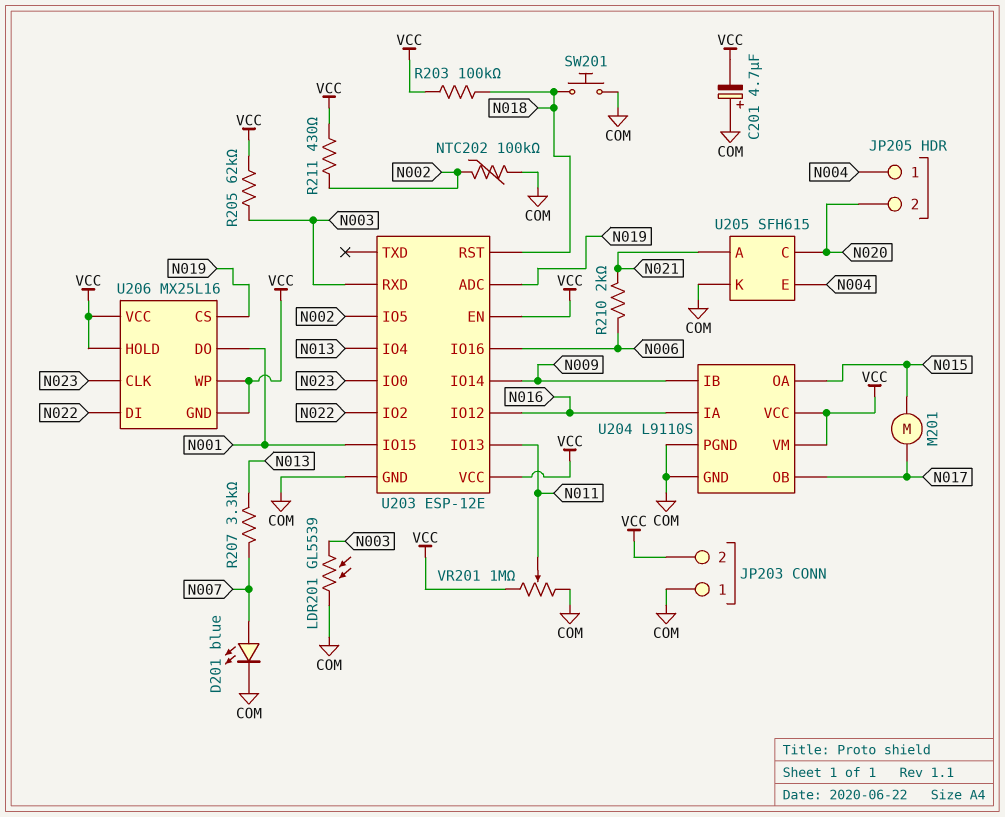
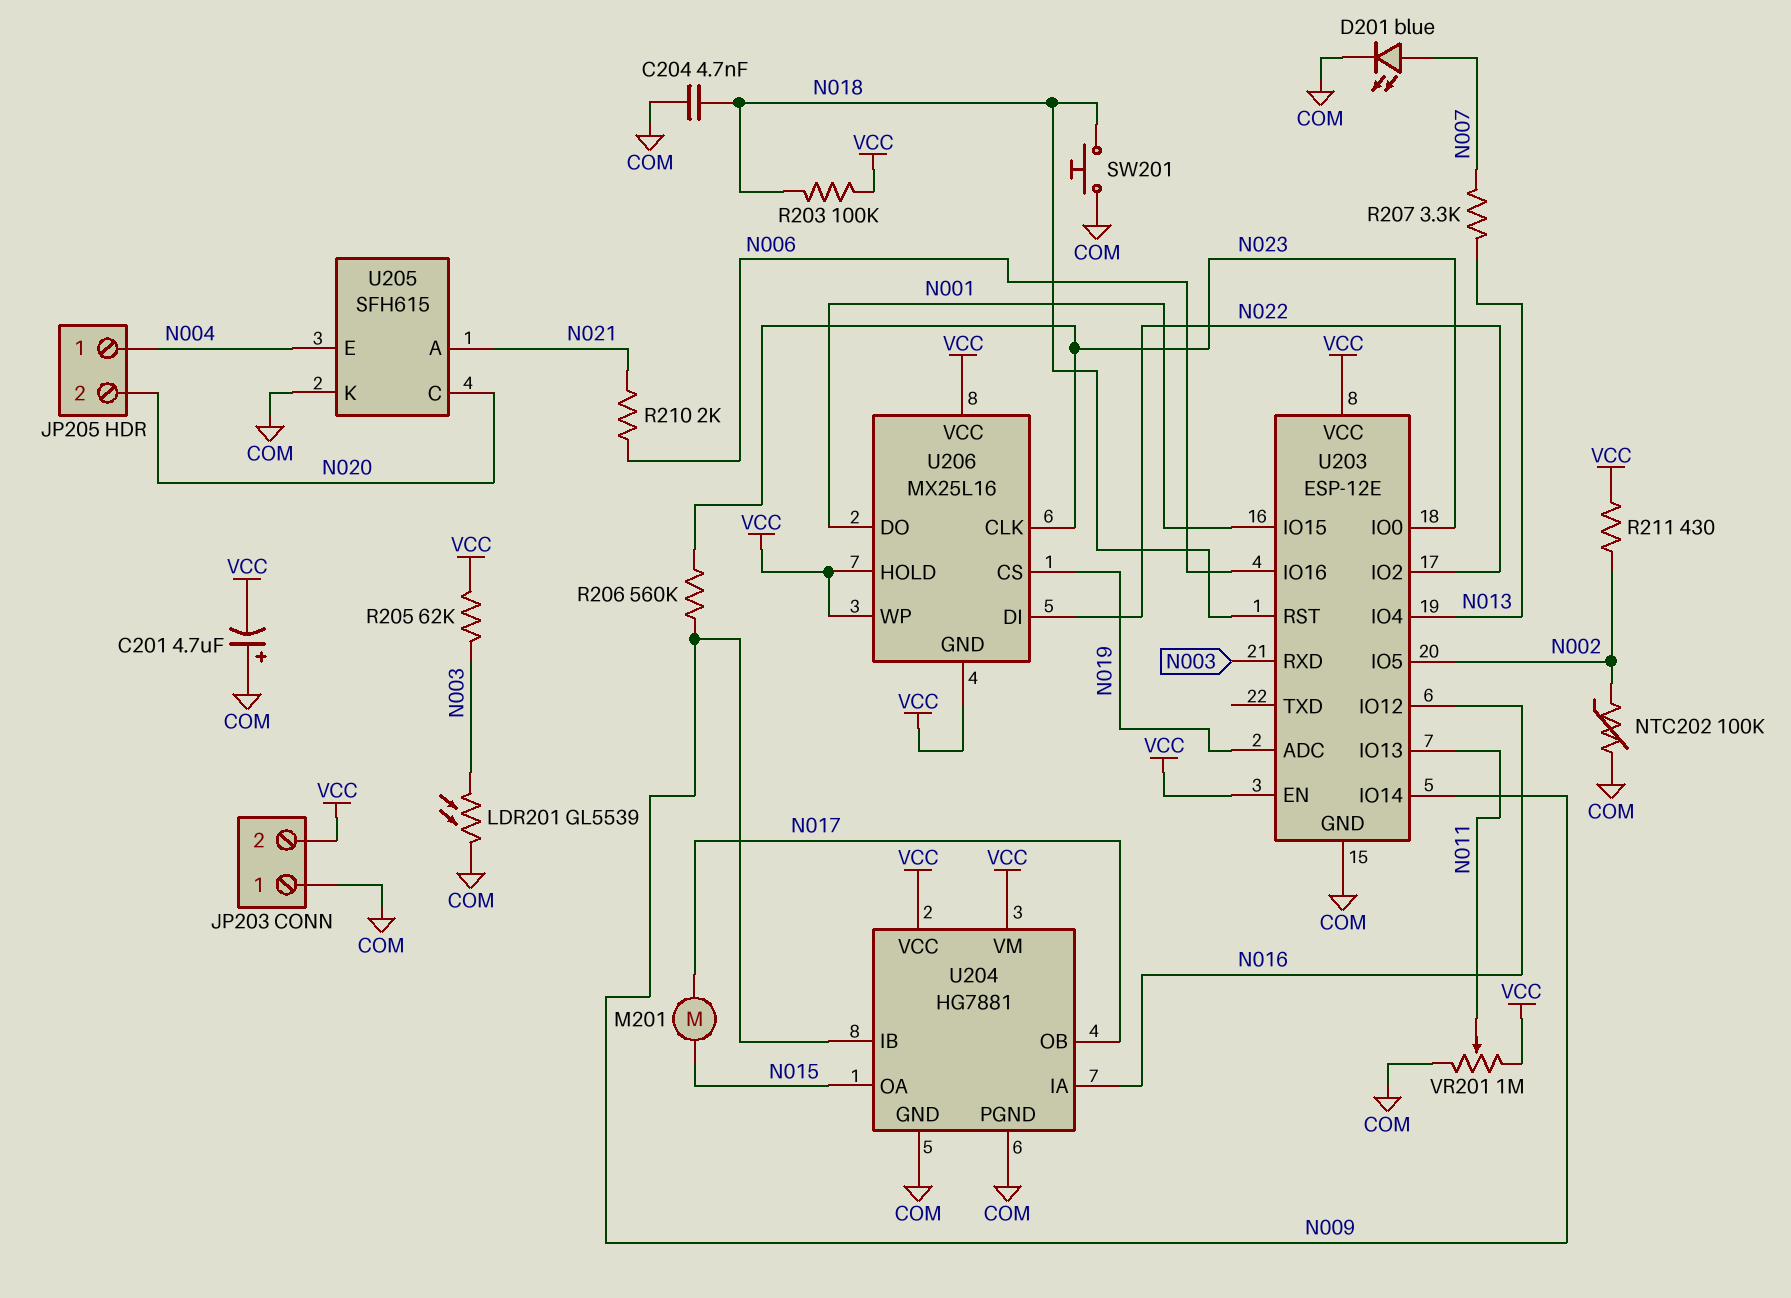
C204: none -> 4.7nF (COM, N018)
R206: none -> 560k (N009, N023)
U204: L9110S -> HG7881

